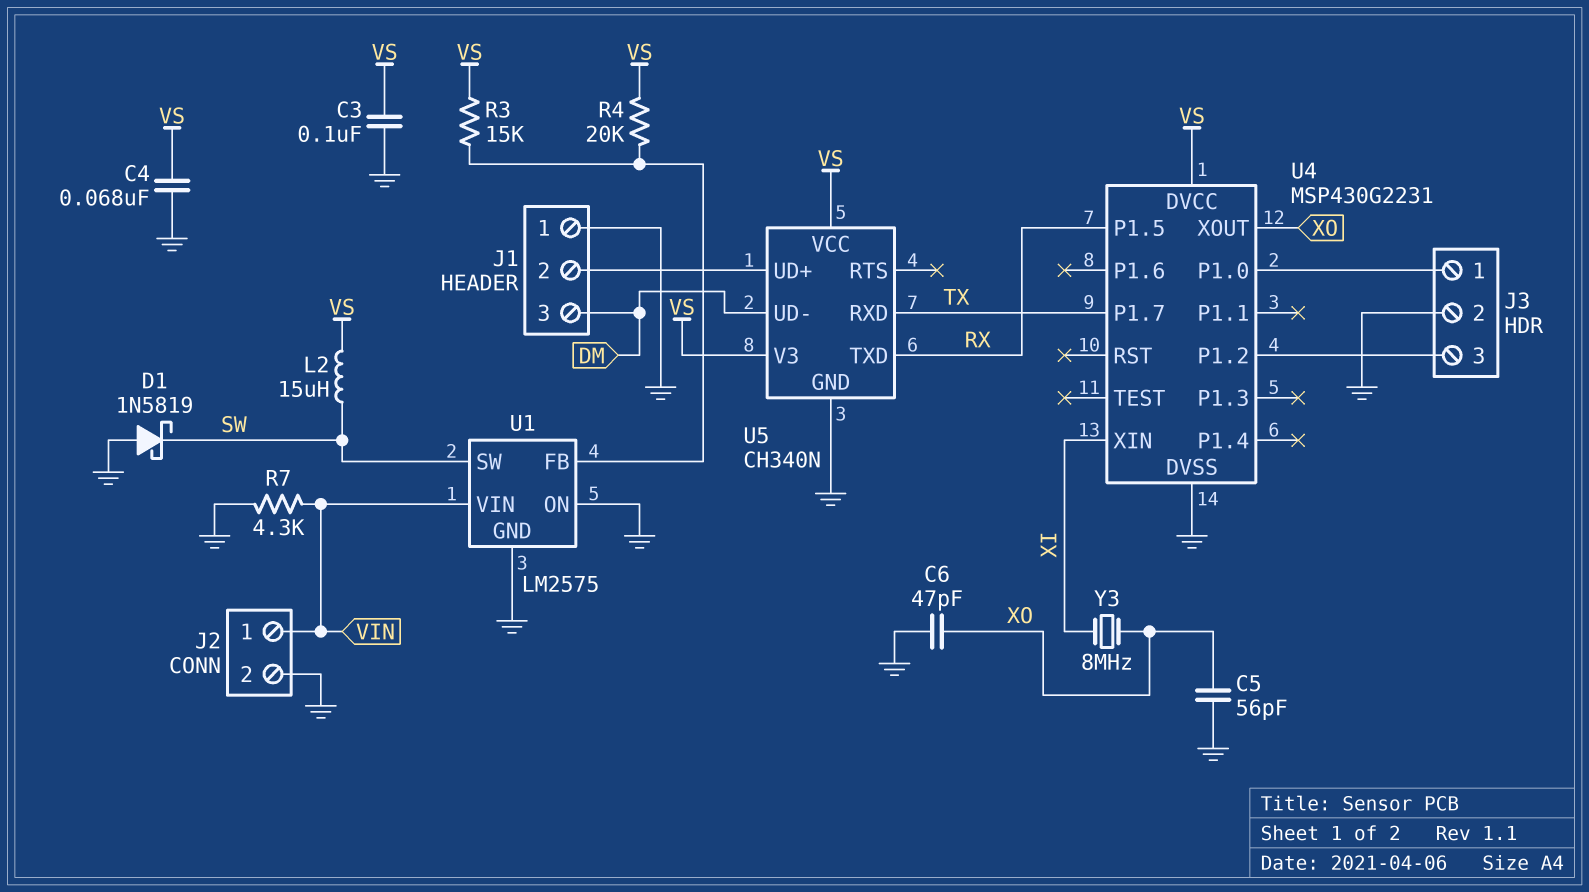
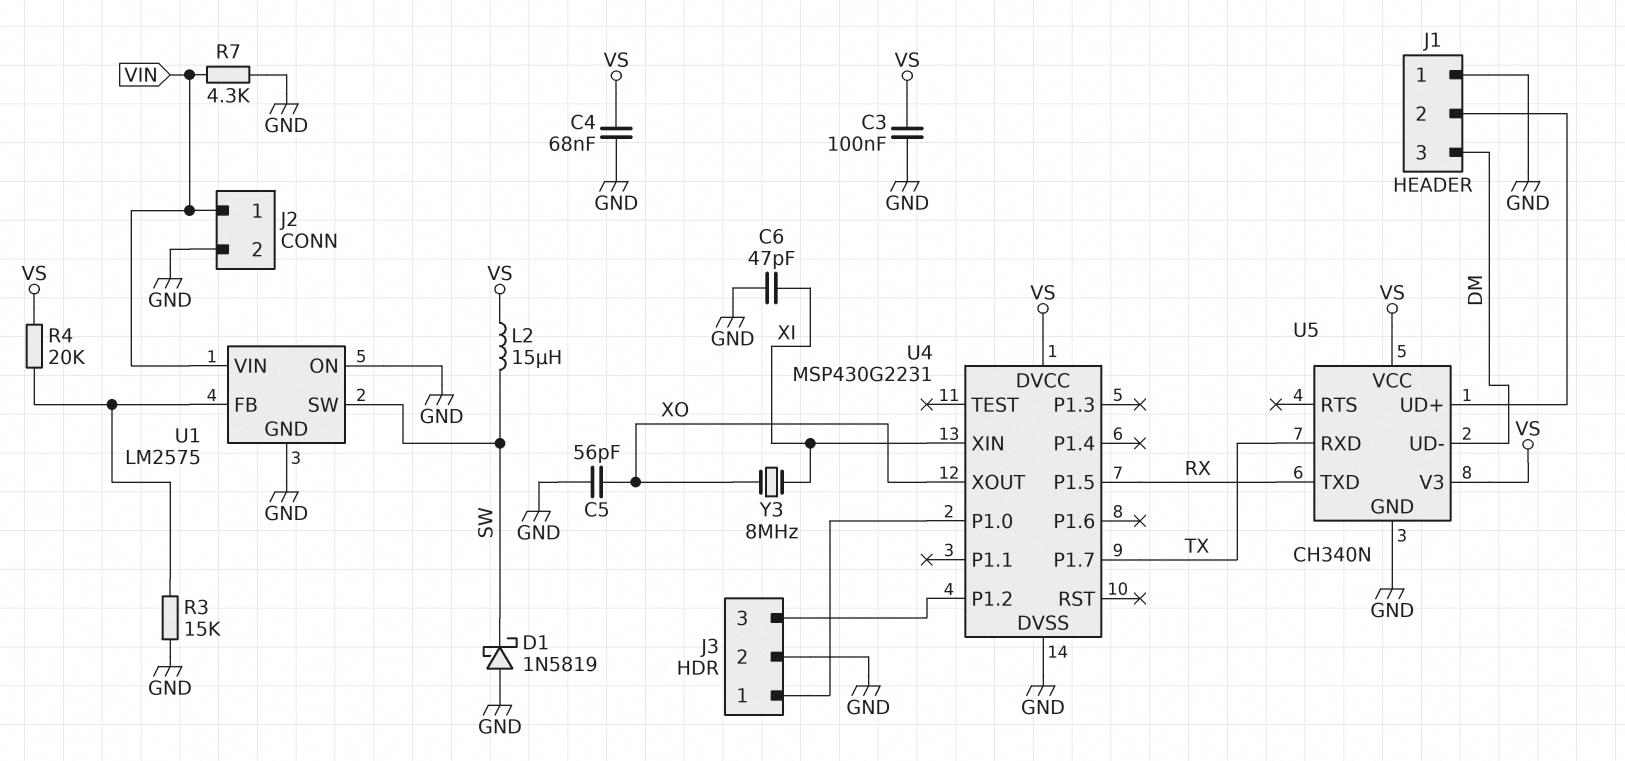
C6: 47pF (GND, XO) -> 47pF (GND, XI)
R3: 15k (U1/FB, VS) -> 15k (GND, U1/FB)

